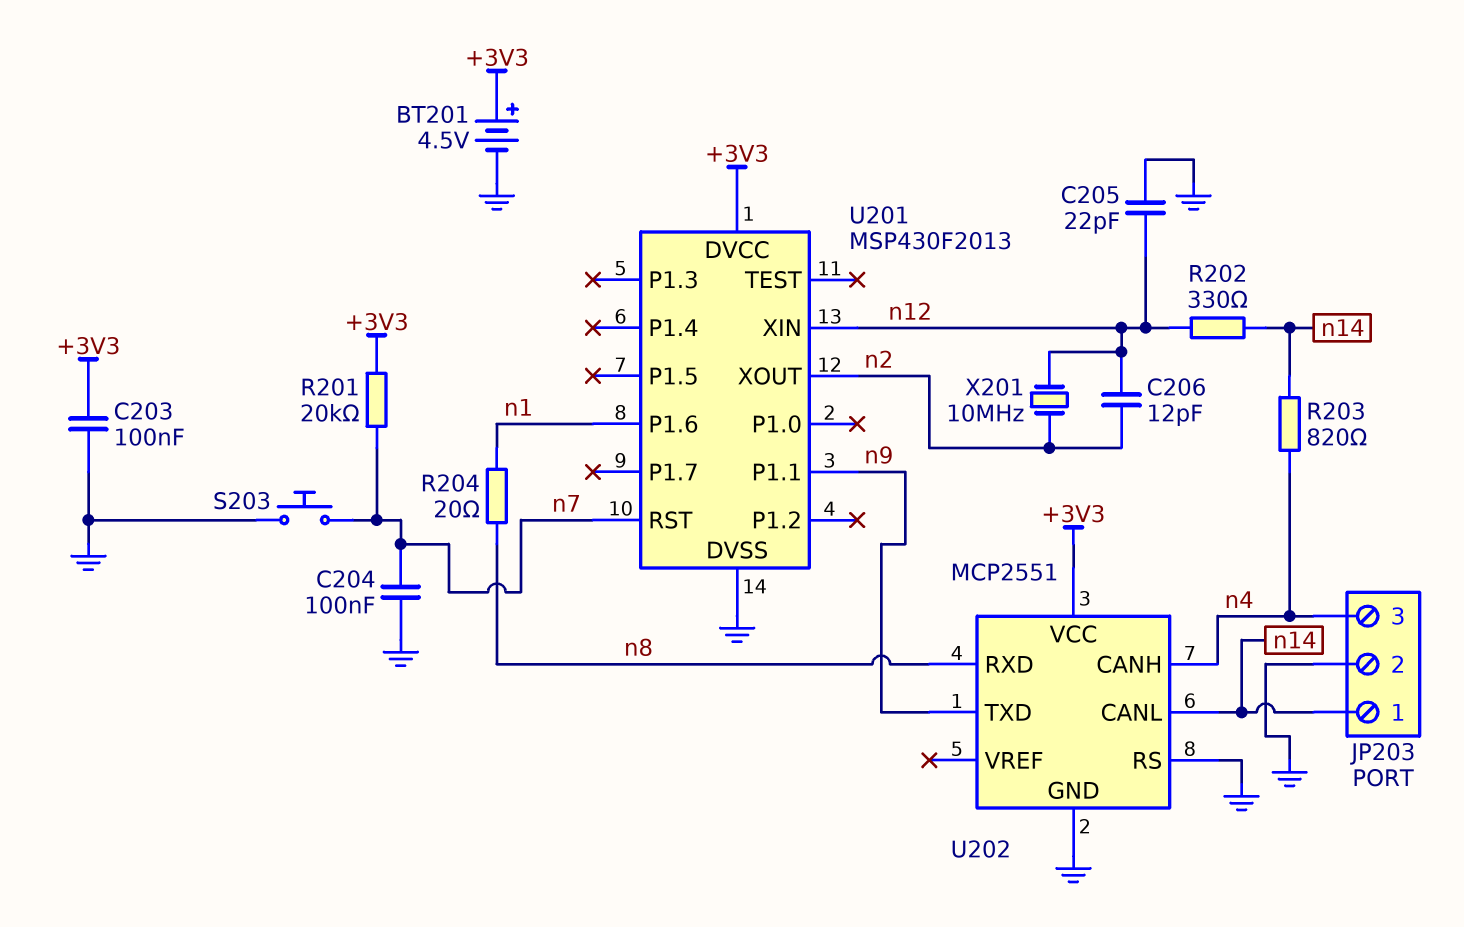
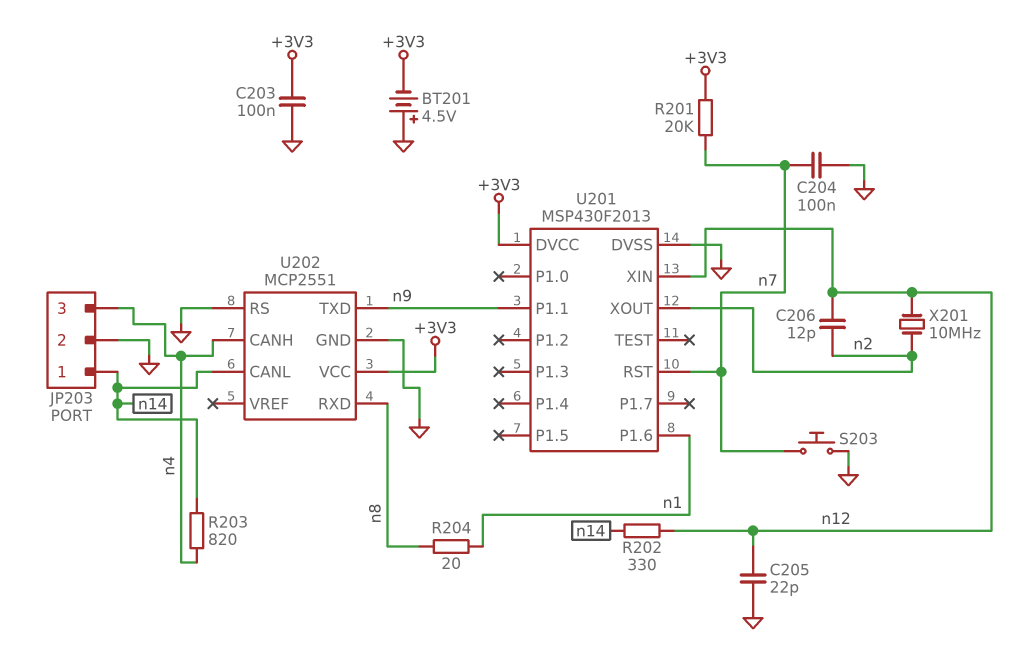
BT201: 4.5V (plus +3V3, minus GND) -> 4.5V (plus GND, minus +3V3)

